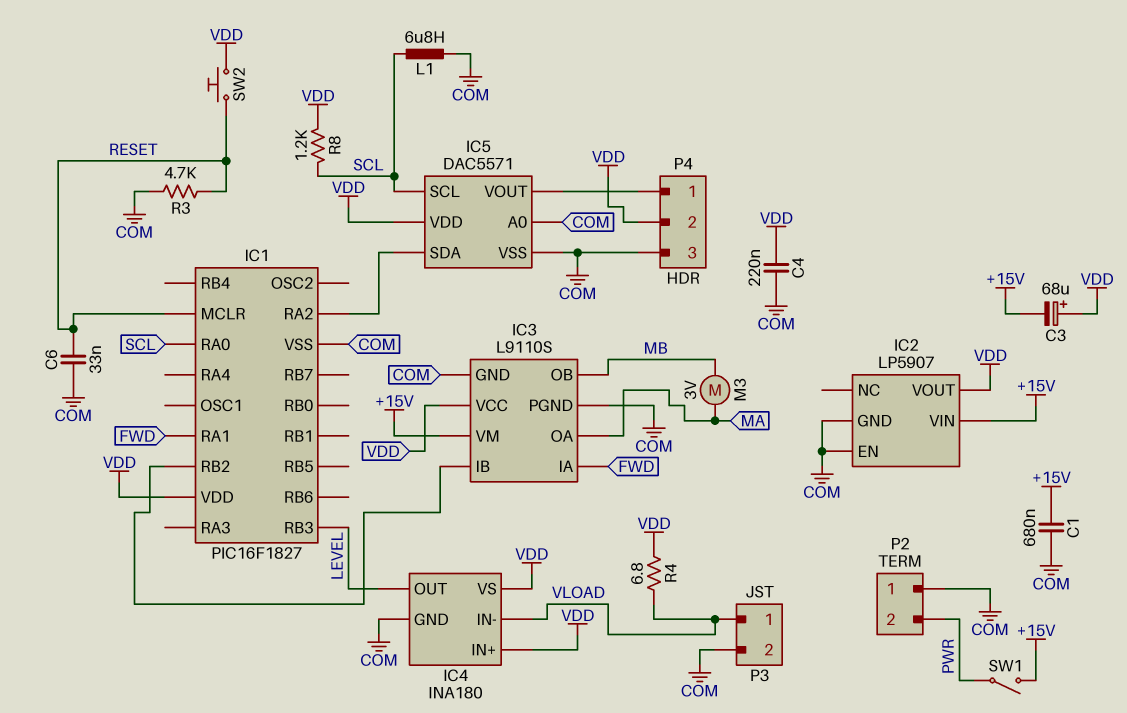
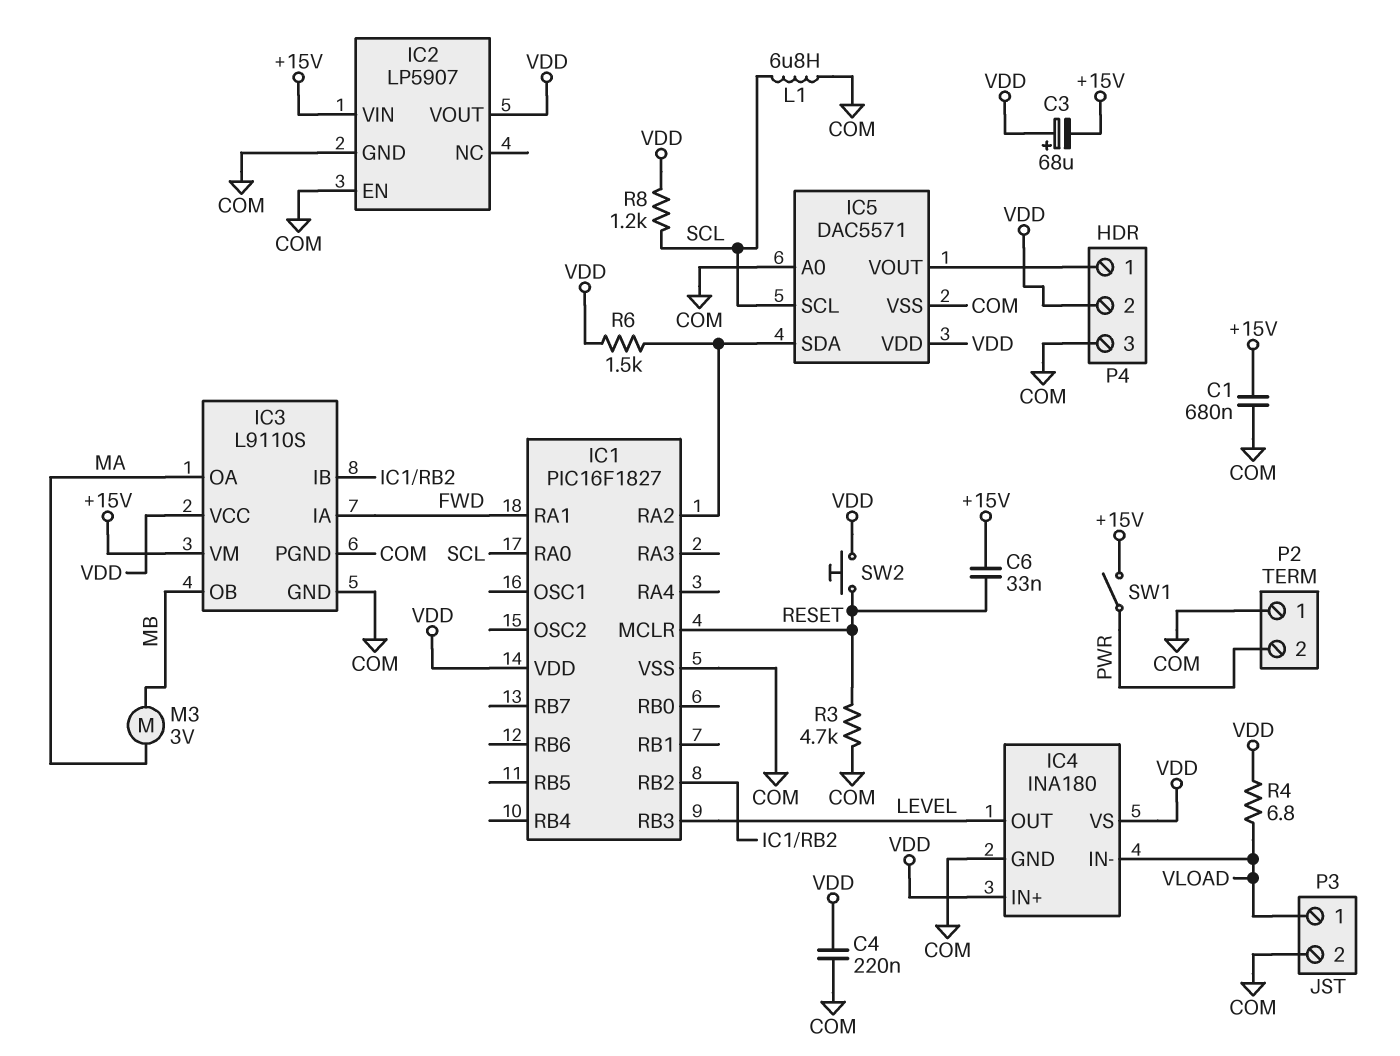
C6: 33nF (COM, RESET) -> 33nF (+15V, RESET)
R6: none -> 1.5k (IC1/RA2, VDD)

